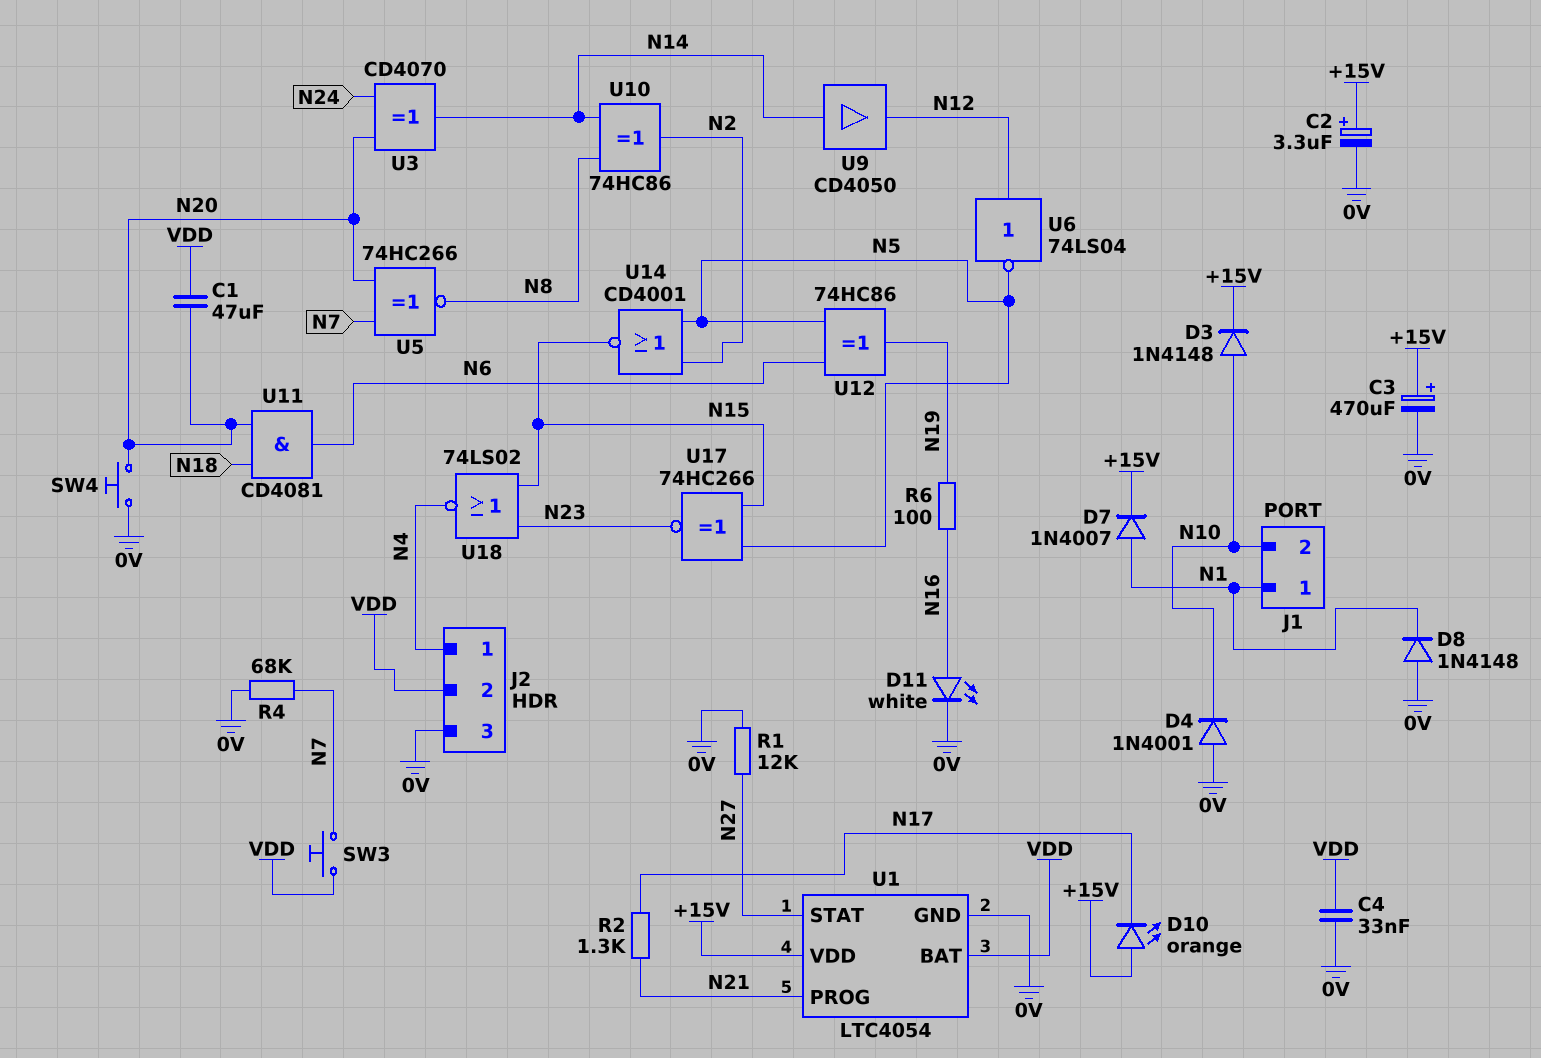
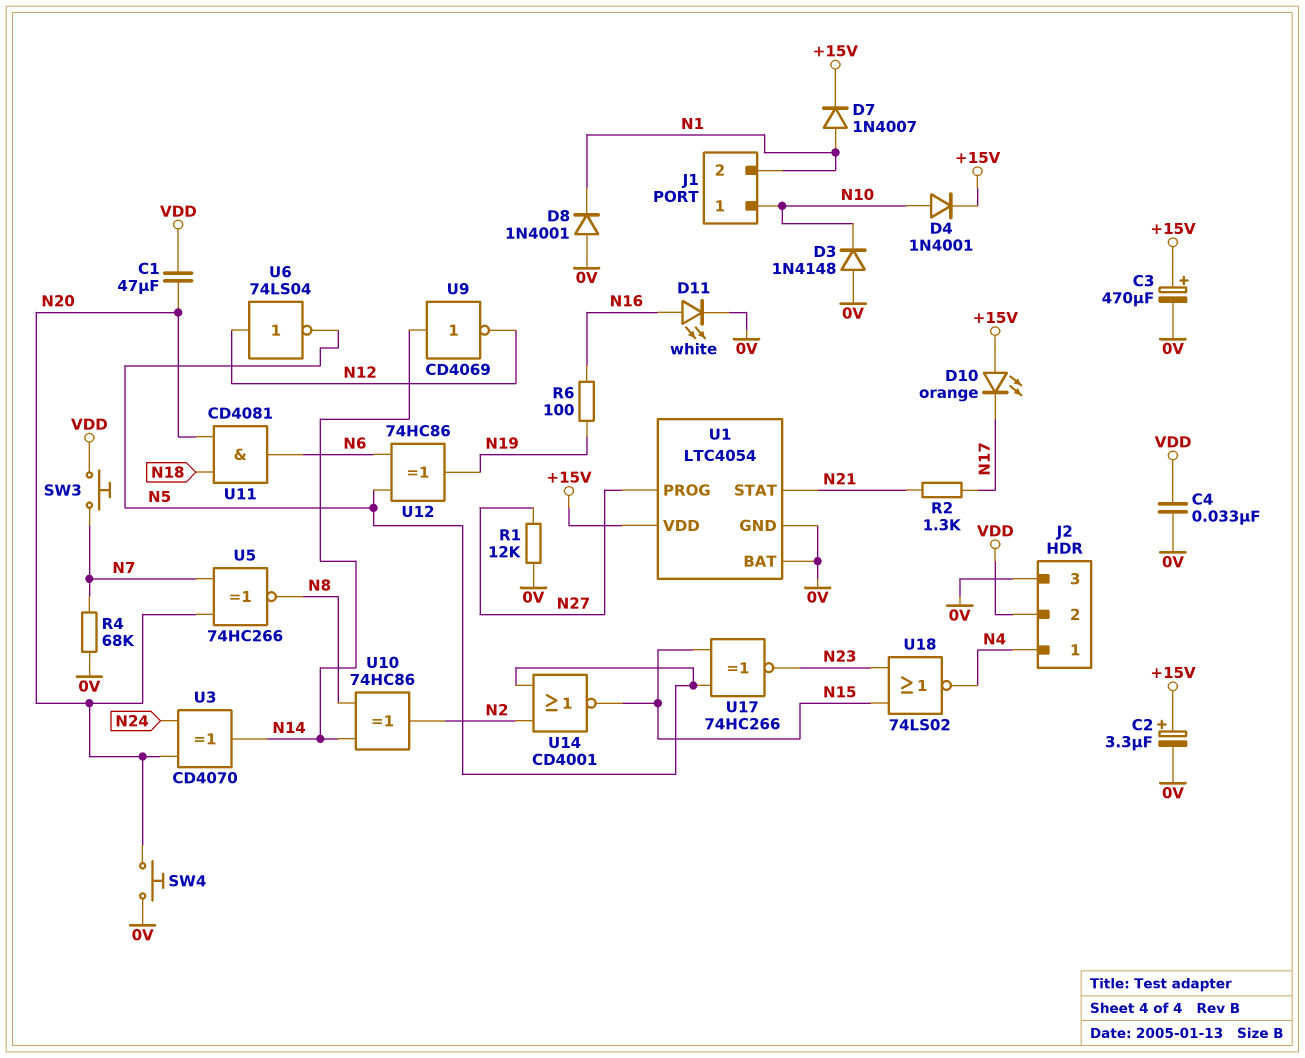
D3: diode 1N4148 (A N10, K +15V) -> diode 1N4148 (A 0V, K N10)
D4: diode 1N4001 (A 0V, K N10) -> diode 1N4001 (A N10, K +15V)
D8: diode 1N4148 (A 0V, K N1) -> diode 1N4001 (A 0V, K N1)
J1 pin 1: N1 -> N10
J1 pin 2: N10 -> N1
U1 pin BAT: VDD -> 0V
U1 pin PROG: N21 -> N27
U1 pin STAT: N27 -> N21
U9: buffer CD4050 (in N14, out N12) -> NOT CD4069 (in N14, out N12)

